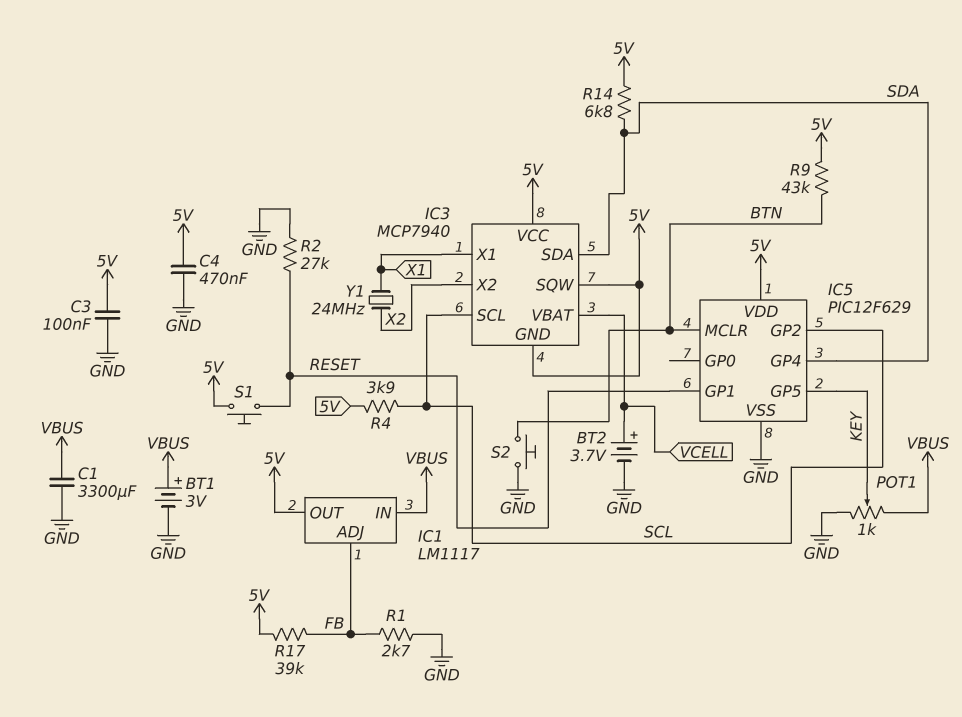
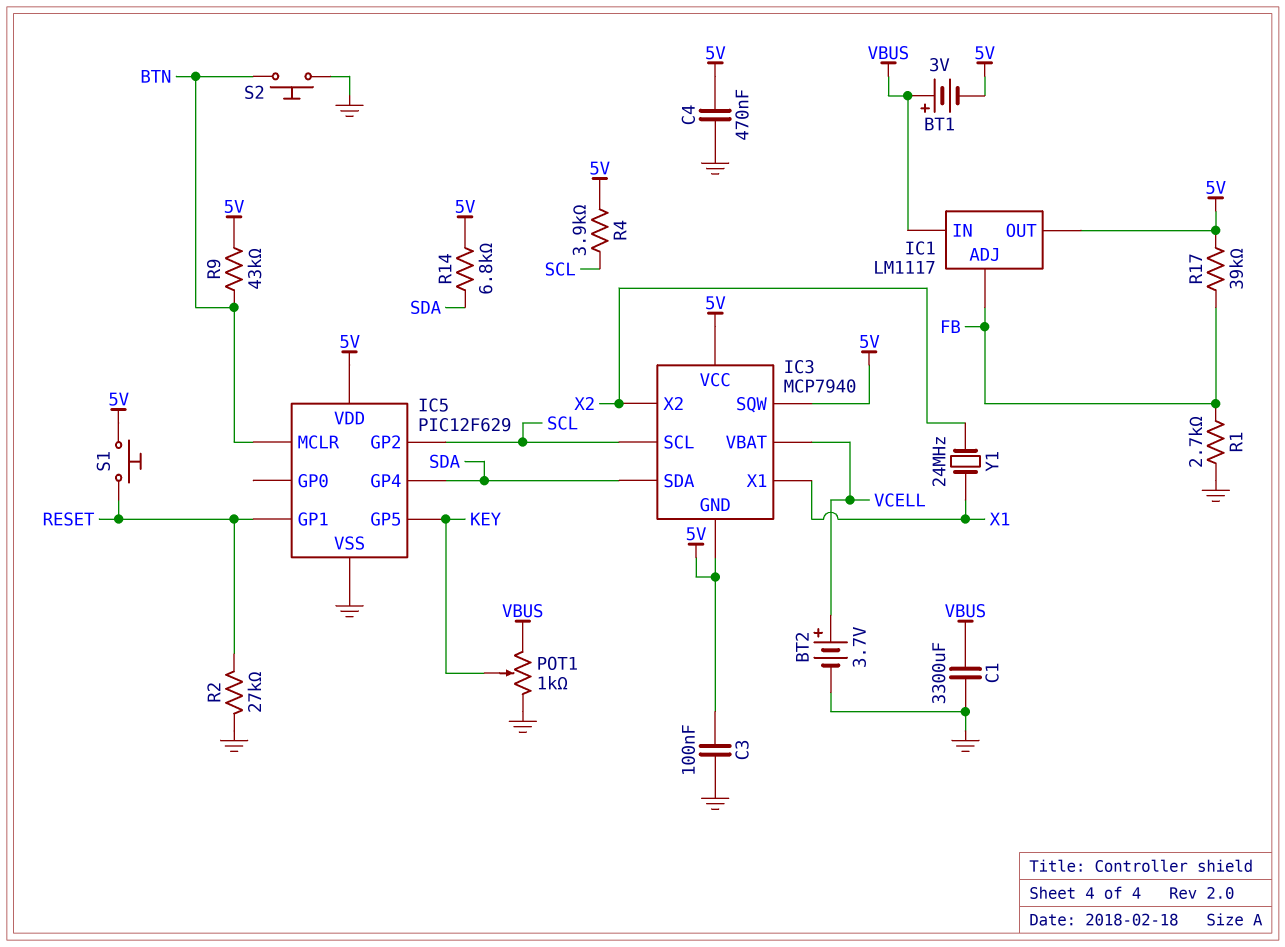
BT1: 3V (plus VBUS, minus GND) -> 3V (plus VBUS, minus 5V)

